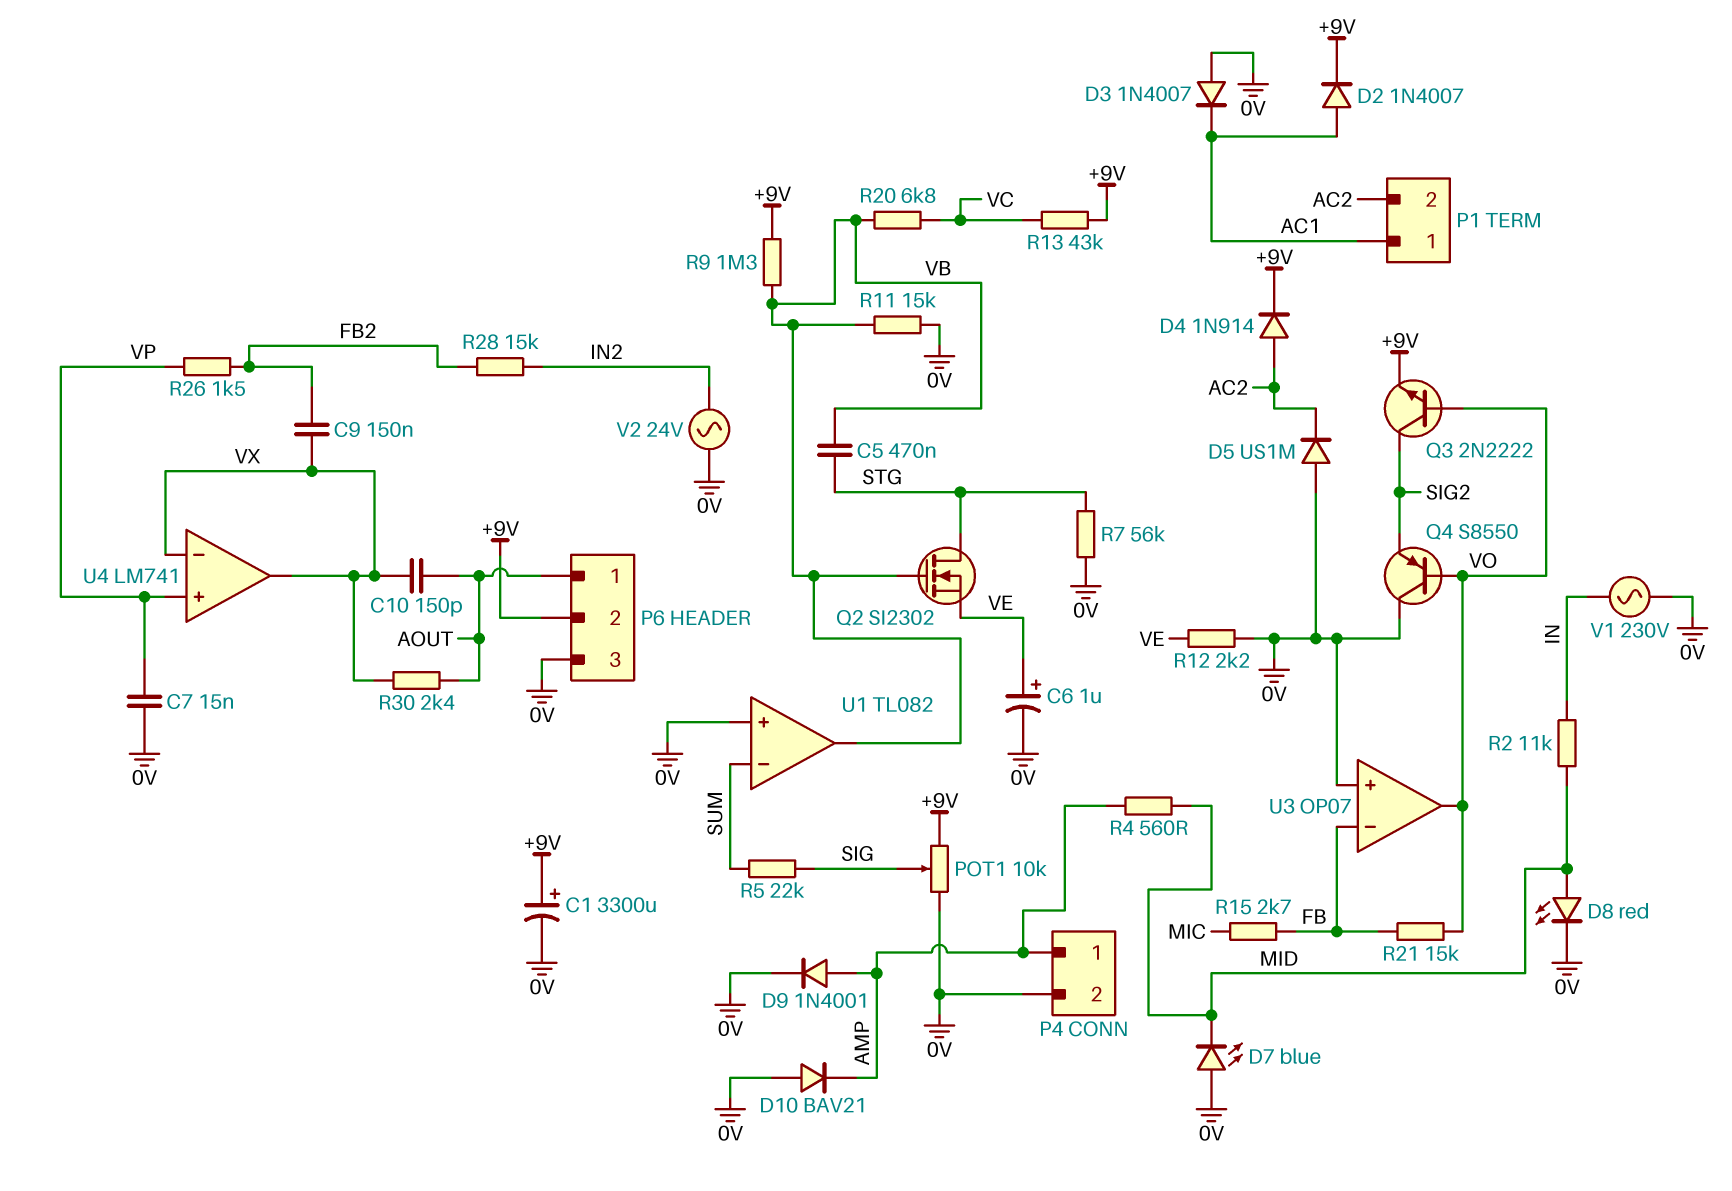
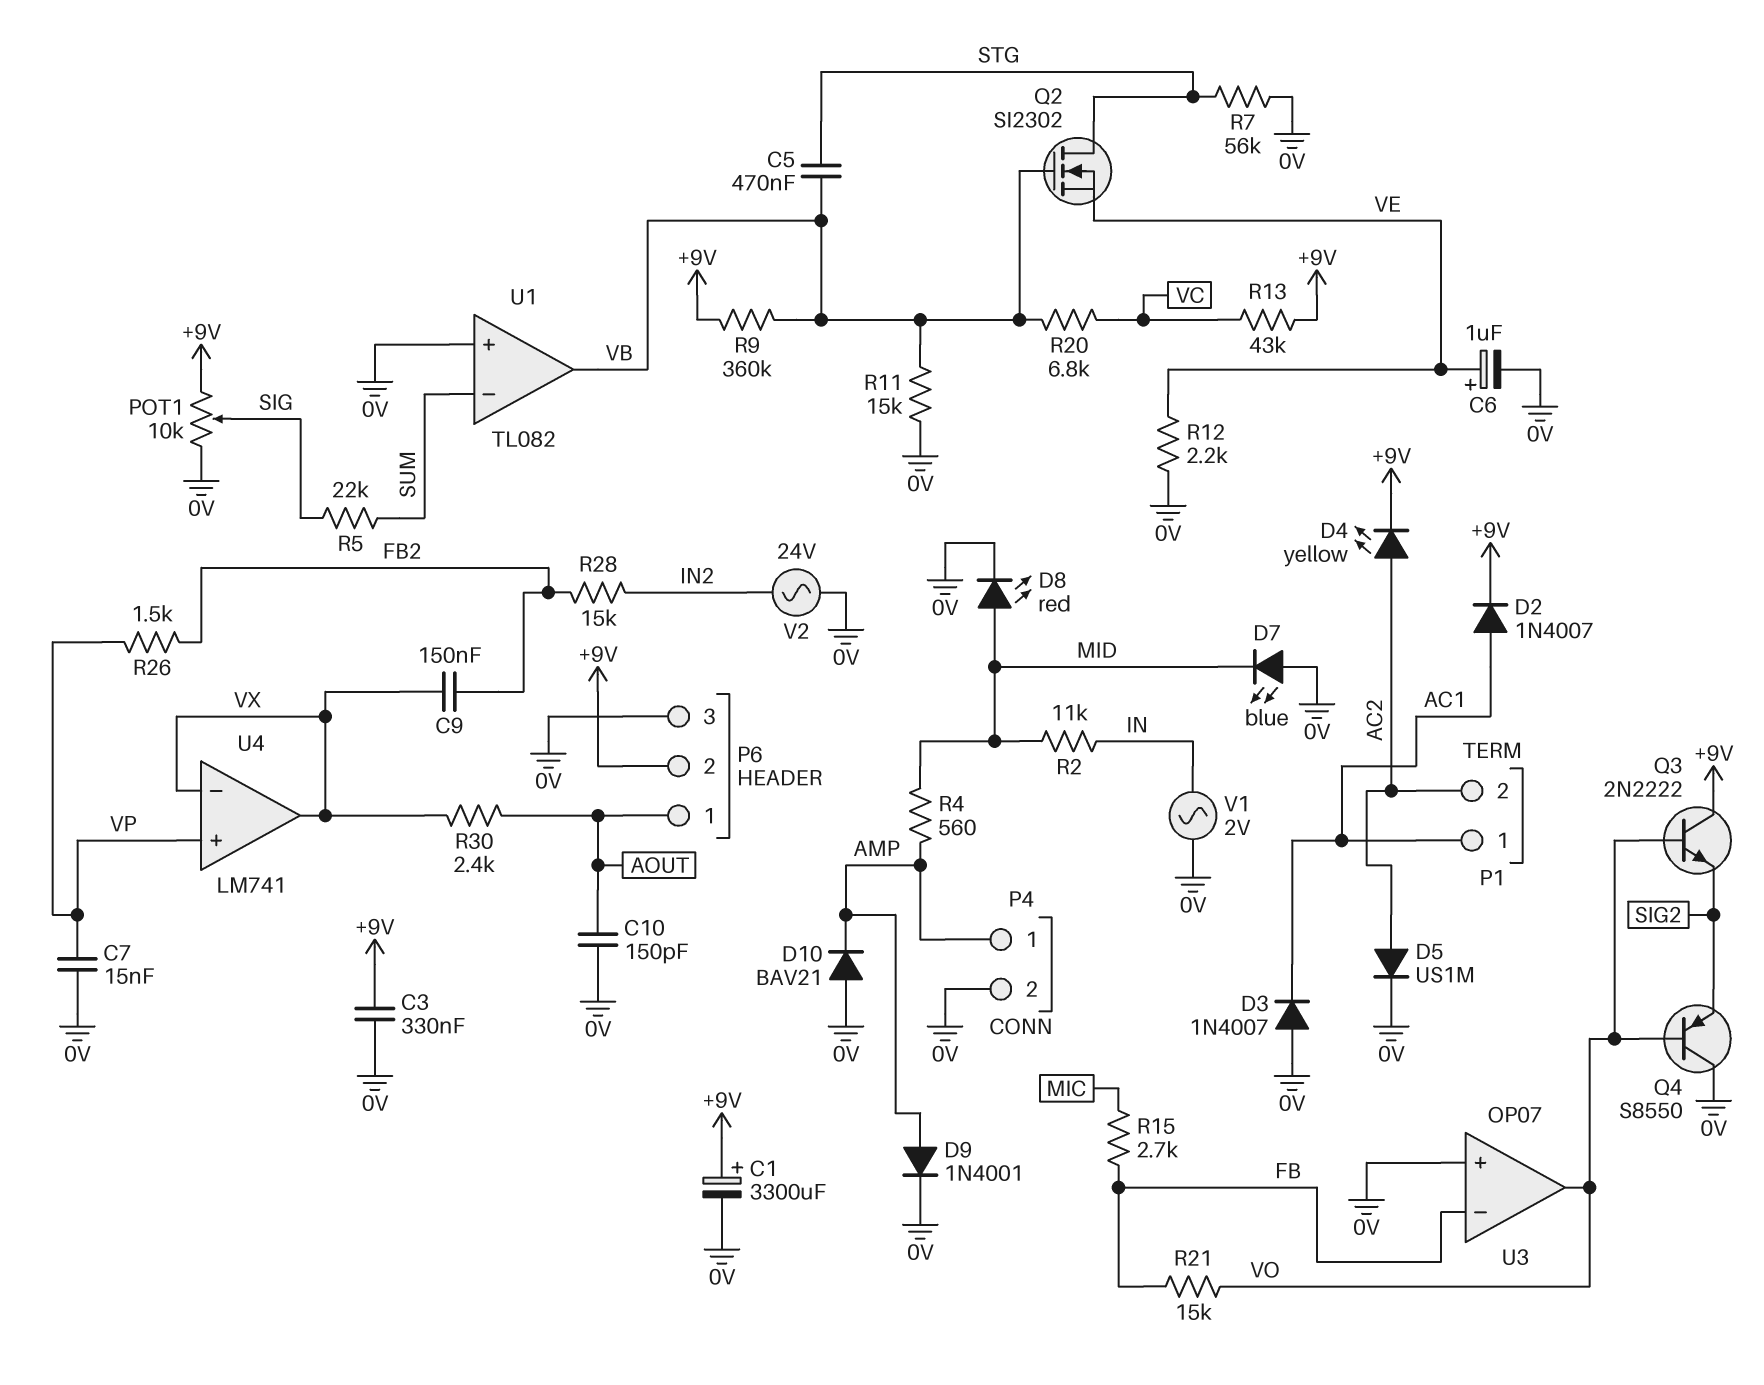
C3: none -> 330nF (+9V, 0V)
C10: 150pF (AOUT, VX) -> 150pF (0V, AOUT)
D4: diode 1N914 (A AC2, K +9V) -> LED yellow (A AC2, K +9V)
D5: diode US1M (A 0V, K AC2) -> diode US1M (A AC2, K 0V)
Q3: NPN 2N2222 (B VO, C SIG2, E +9V) -> NPN 2N2222 (B VO, C +9V, E SIG2)
R9: 1.3M (+9V, VB) -> 360k (+9V, VB)
V1: AC 230V (0V, IN) -> AC 2V (0V, IN)

